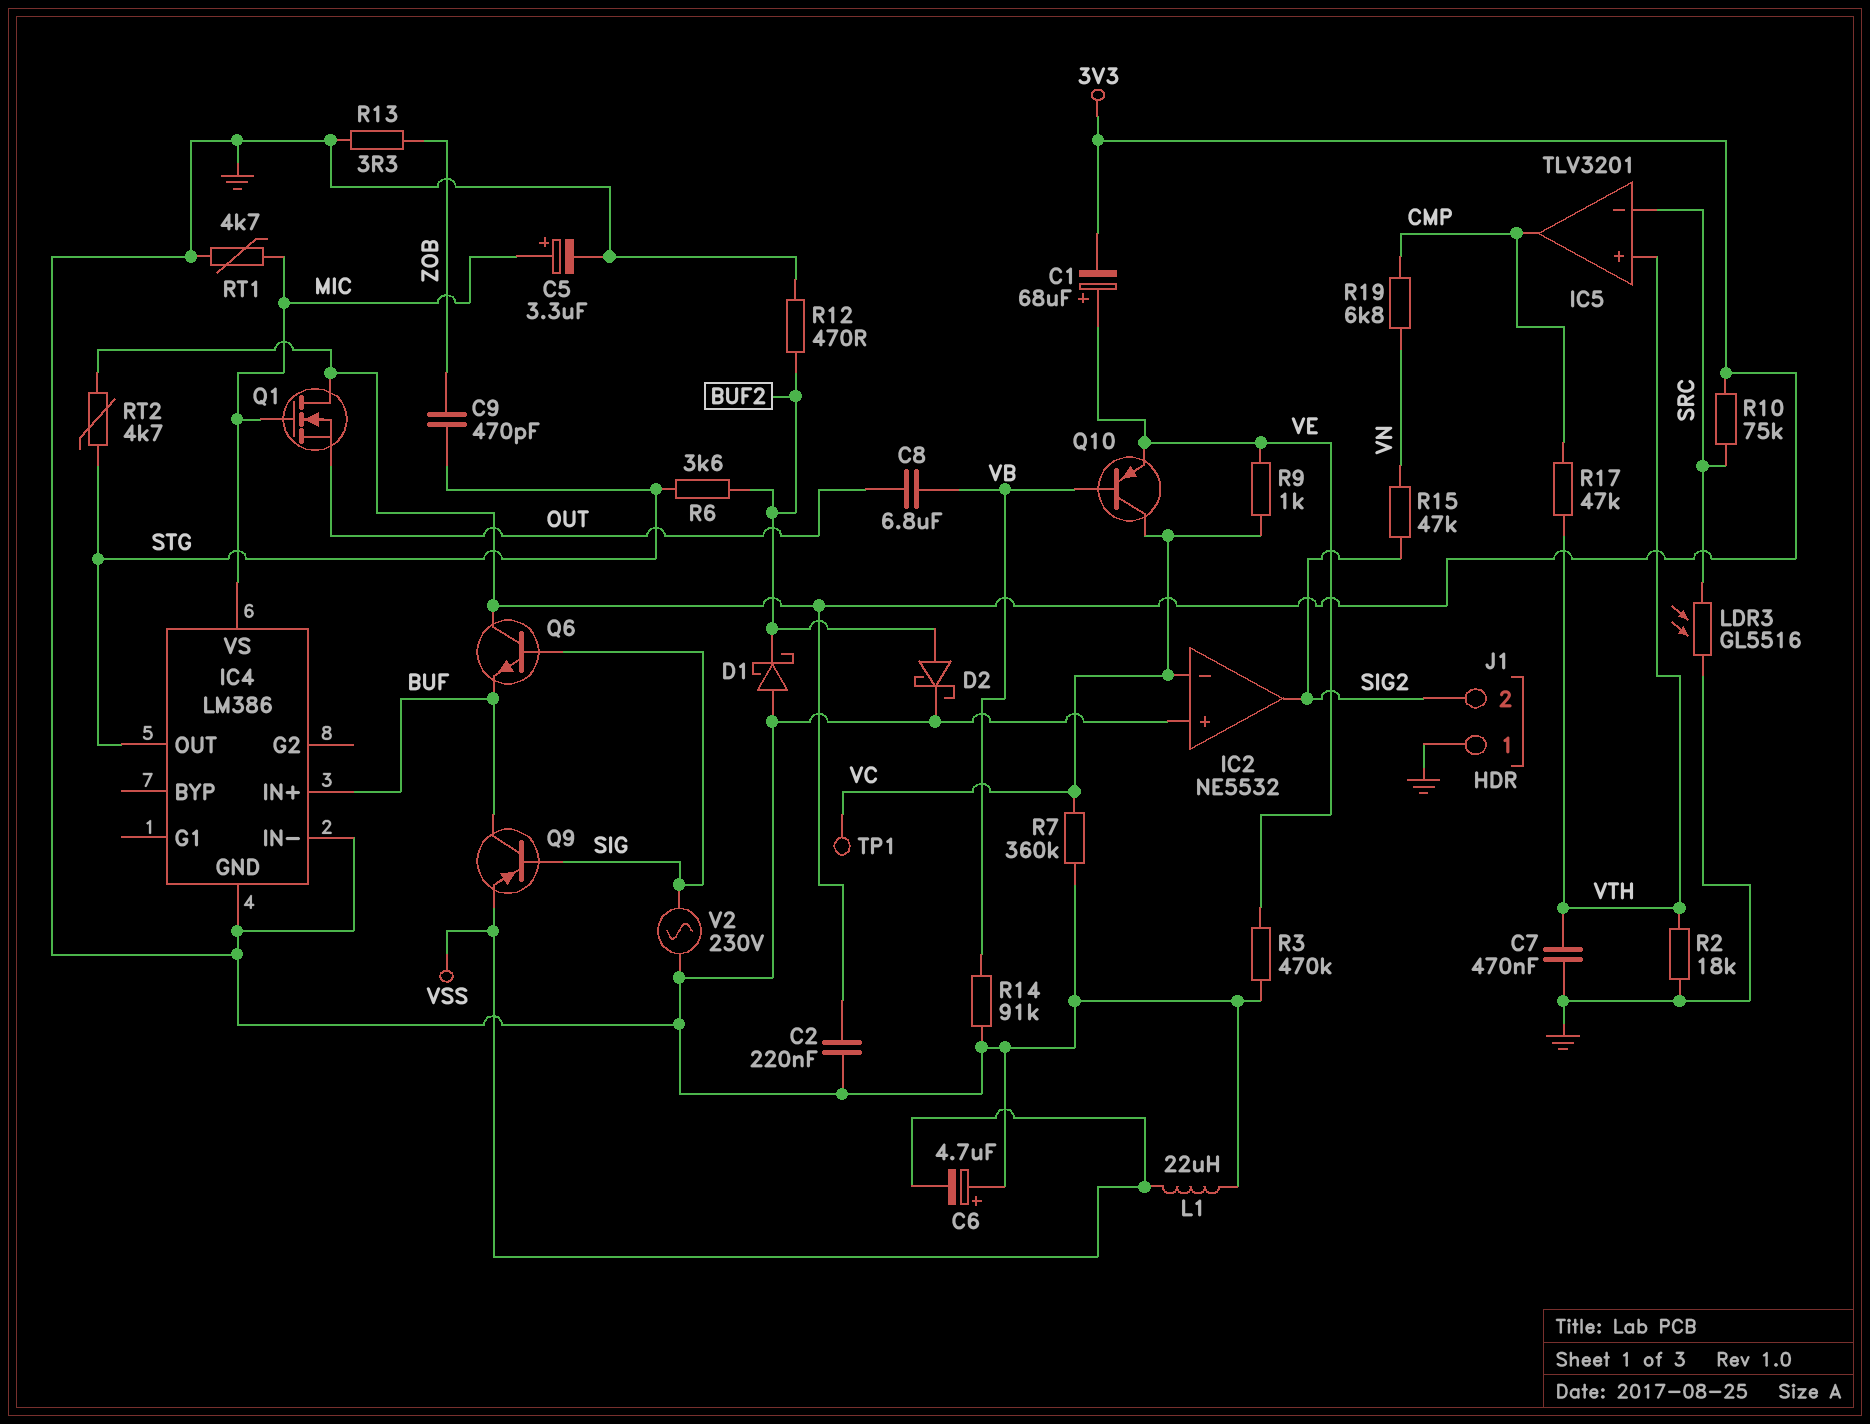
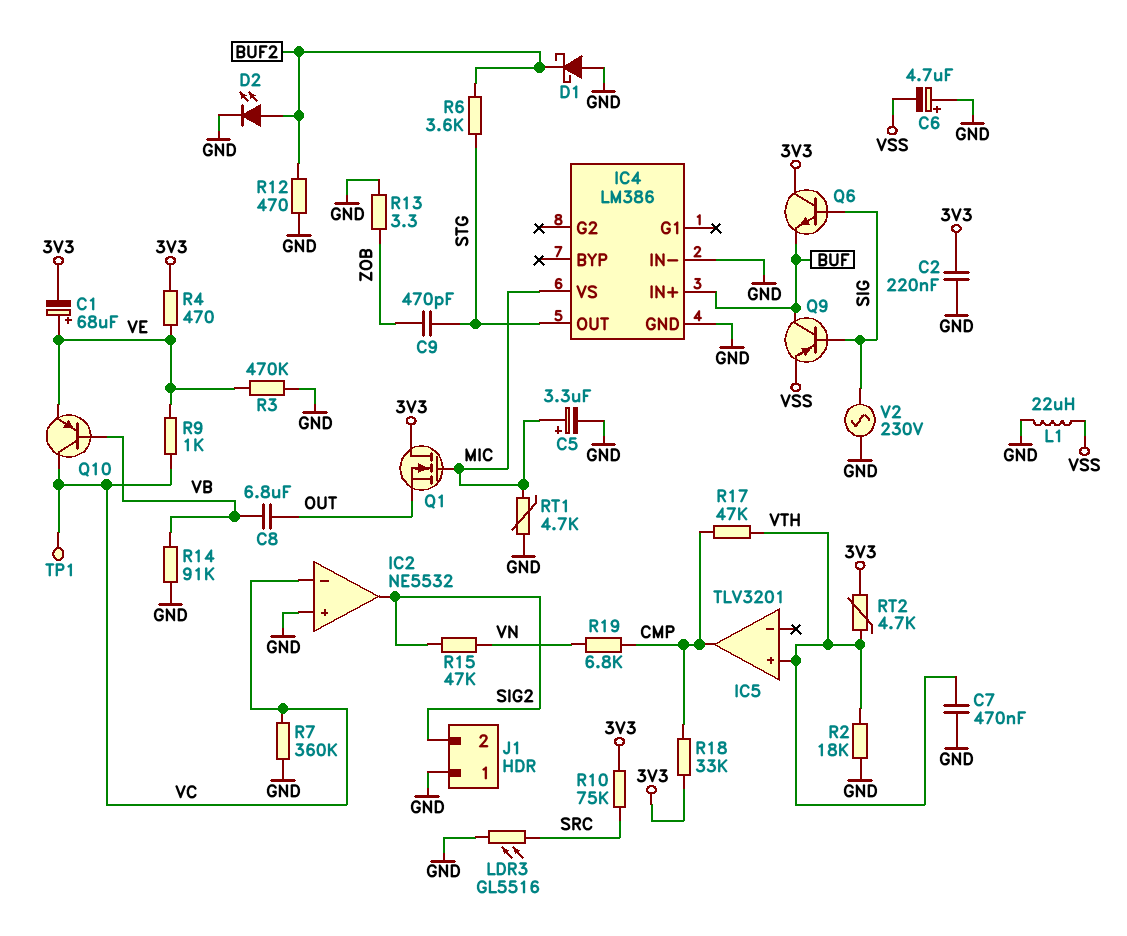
D2: schottky (A BUF2, K GND) -> LED (A BUF2, K GND)
IC5 pin in-: SRC -> none
R4: none -> 470 (3V3, VE)
R18: none -> 33k (3V3, CMP)
RT2: 4.7k (3V3, STG) -> 4.7k (3V3, VTH)

